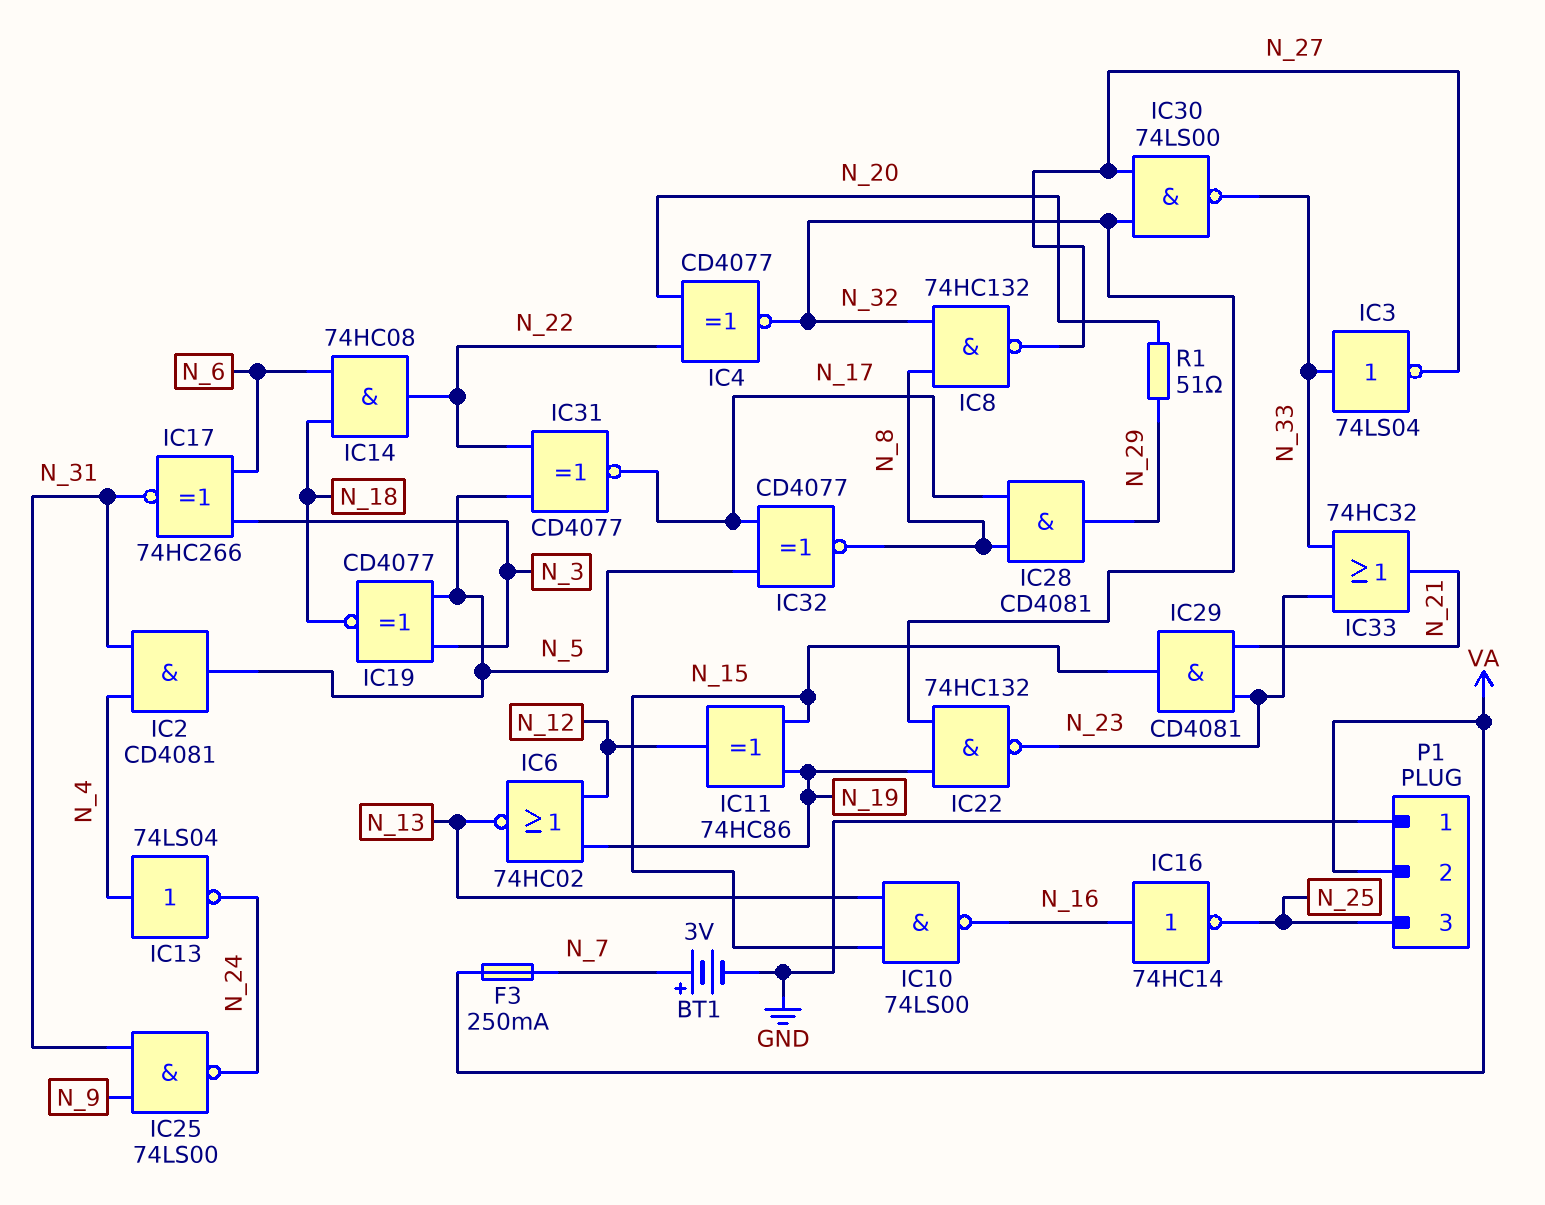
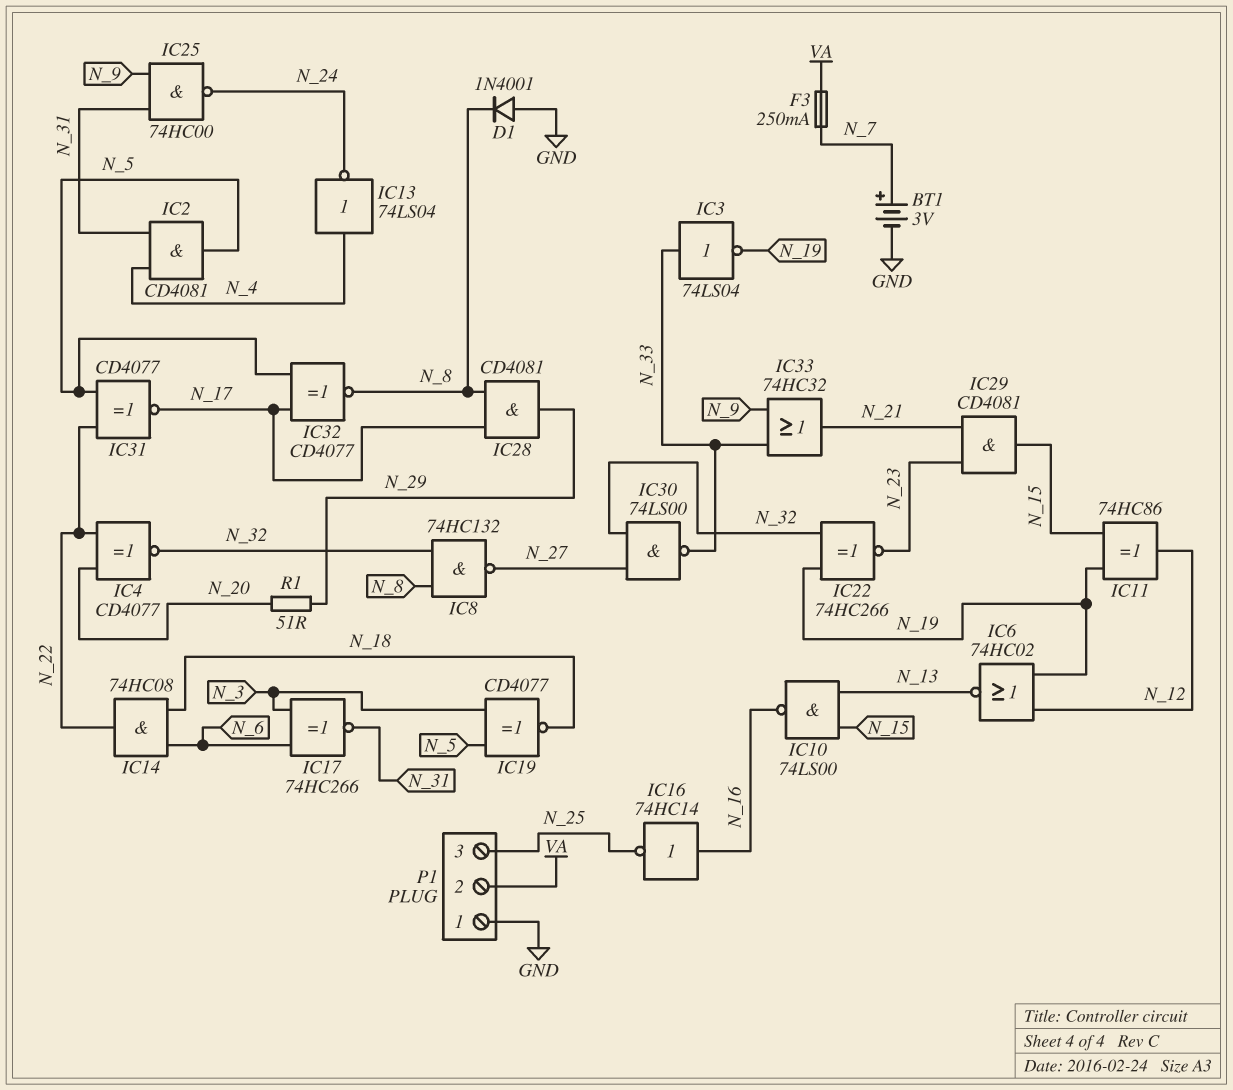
D1: none -> diode 1N4001 (A GND, K N_8)
IC3: NOT 74LS04 (in N_33, out N_27) -> NOT 74LS04 (in N_33, out N_19)
IC22: NAND 74HC132 (in N_19, in N_32, out N_23) -> XNOR 74HC266 (in N_19, in N_32, out N_23)
IC25: NAND 74LS00 (in N_9, in N_31, out N_24) -> NAND 74HC00 (in N_9, in N_31, out N_24)
IC33: OR 74HC32 (in N_23, in N_33, out N_21) -> OR 74HC32 (in N_9, in N_33, out N_21)

